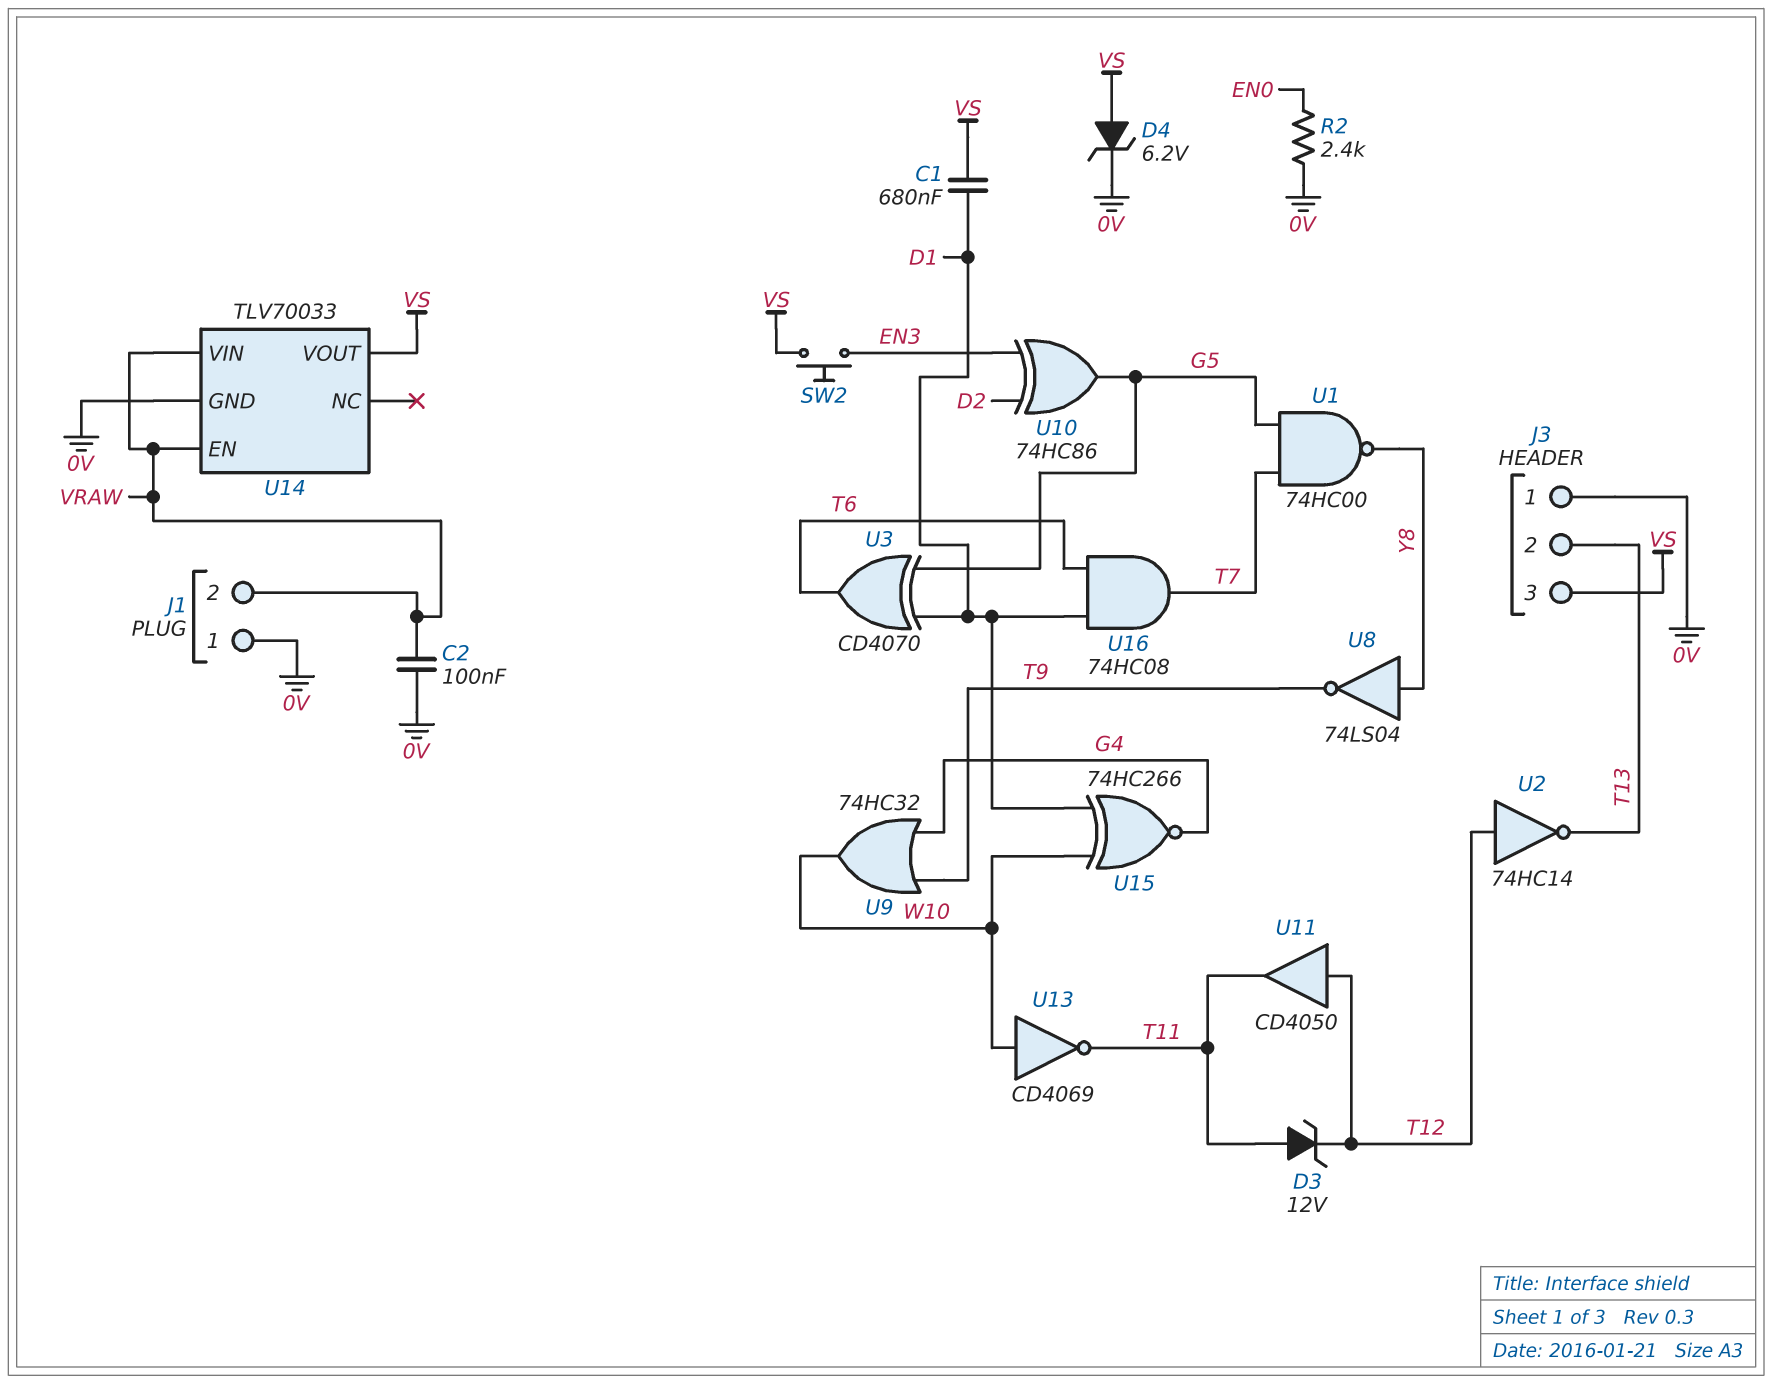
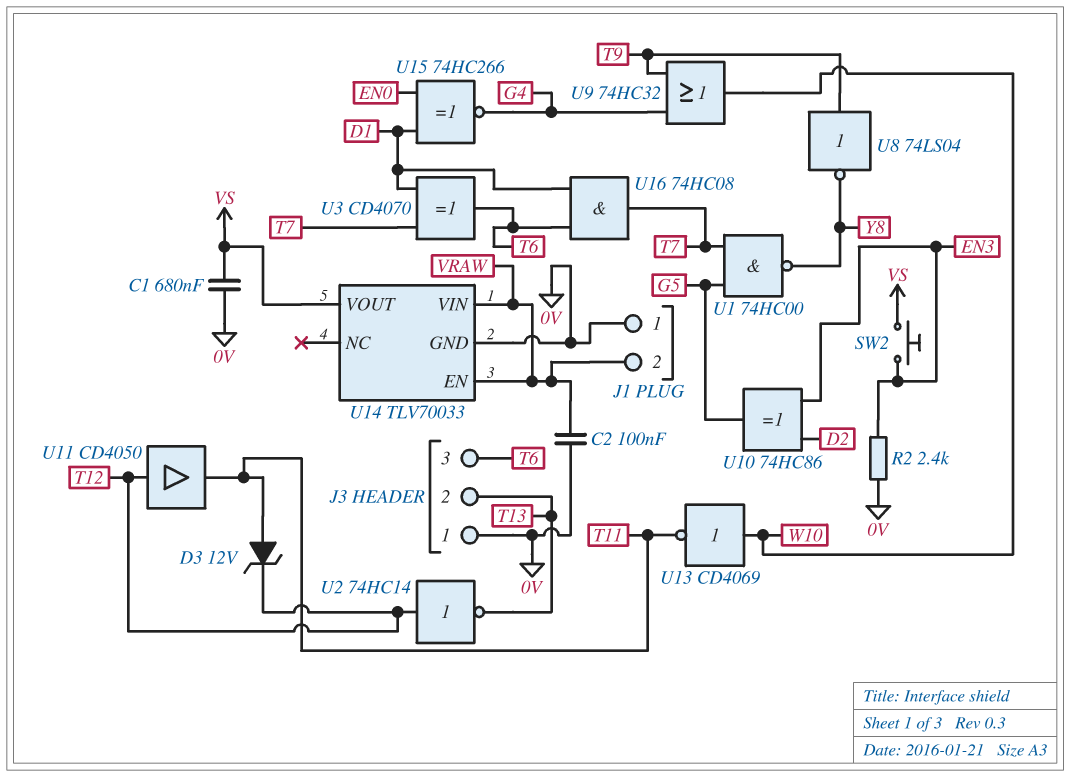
C1: 680nF (D1, VS) -> 680nF (0V, VS)
D4: zener 6.2V (A VS, K 0V) -> none
J3 pin 3: VS -> T6
R2: 2.4k (0V, EN0) -> 2.4k (0V, EN3)
U3: XOR CD4070 (in D1, in G5, out T6) -> XOR CD4070 (in D1, in T7, out T6)
U8: NOT 74LS04 (in Y8, out T9) -> NOT 74LS04 (in T9, out Y8)
U15: XNOR 74HC266 (in D1, in W10, out G4) -> XNOR 74HC266 (in D1, in EN0, out G4)

